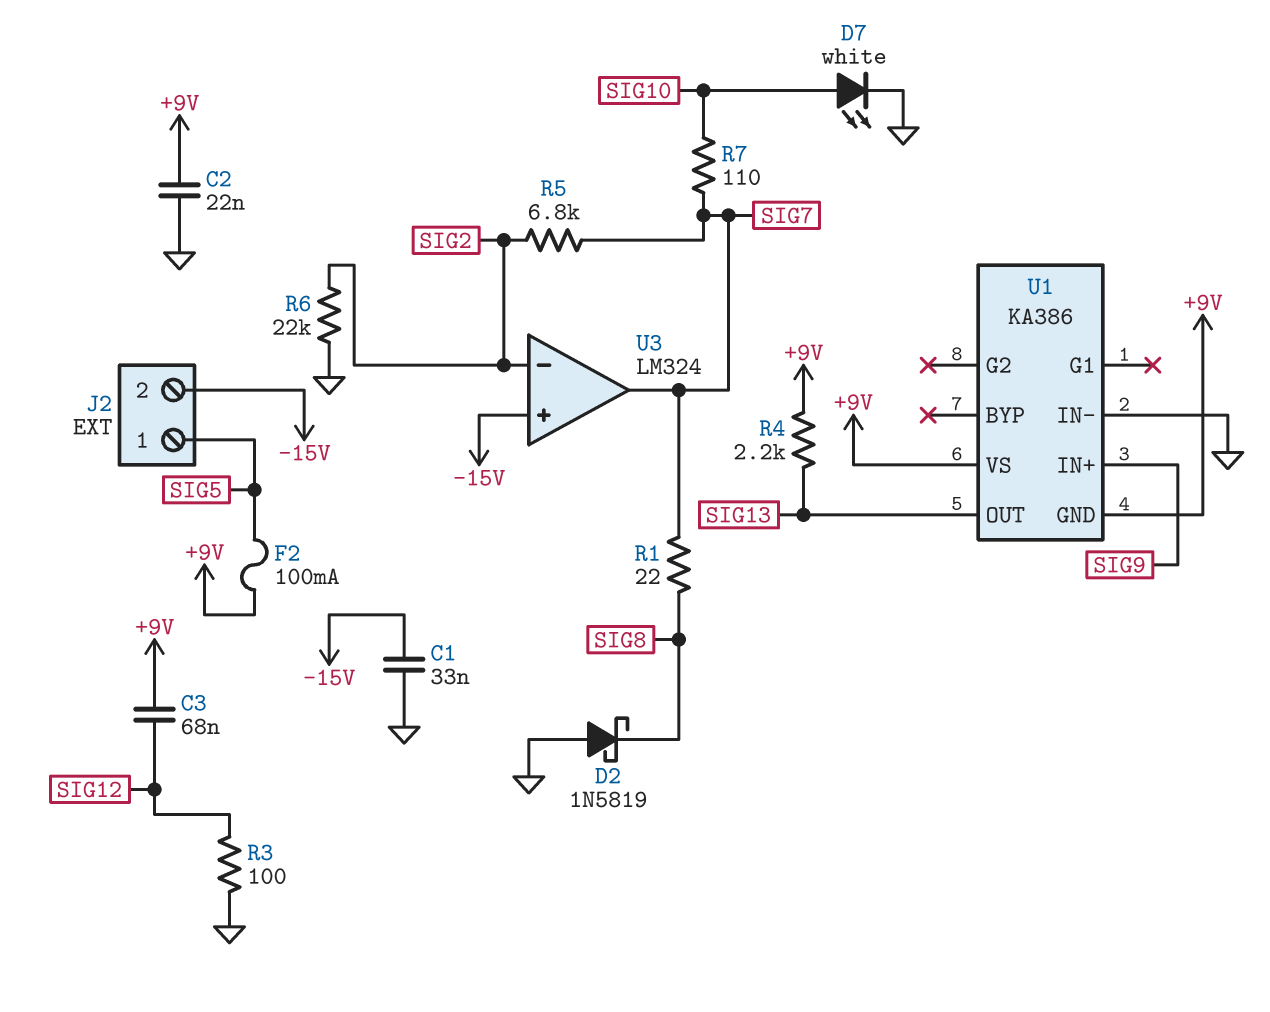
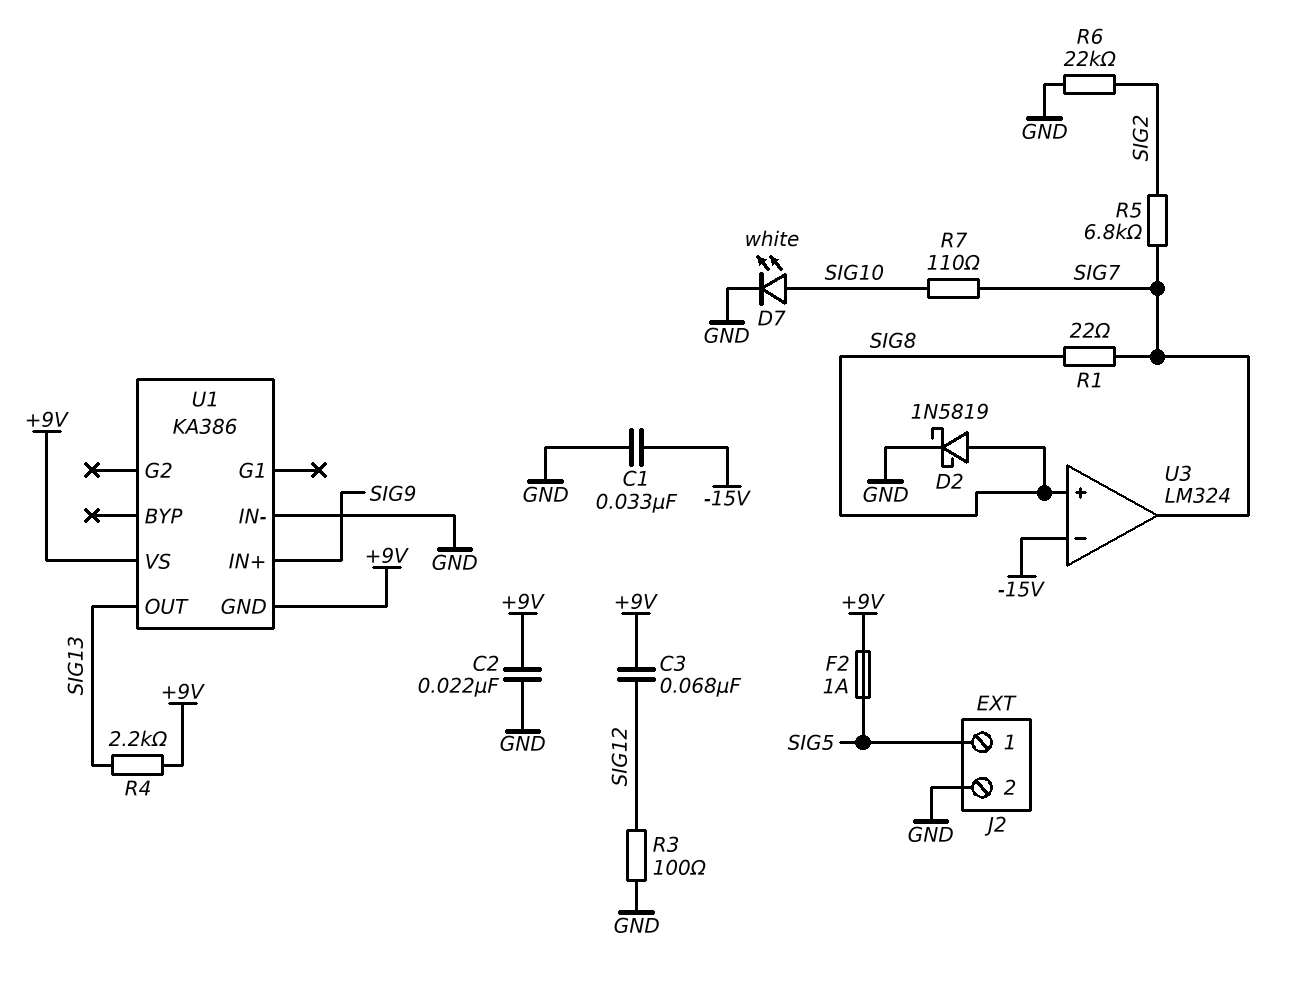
D2: schottky 1N5819 (A GND, K SIG8) -> schottky 1N5819 (A SIG8, K GND)
F2: 100mA (+9V, SIG5) -> 1A (+9V, SIG5)
J2 pin 2: -15V -> GND
U3 pin in+: -15V -> SIG8
U3 pin in-: SIG2 -> -15V

